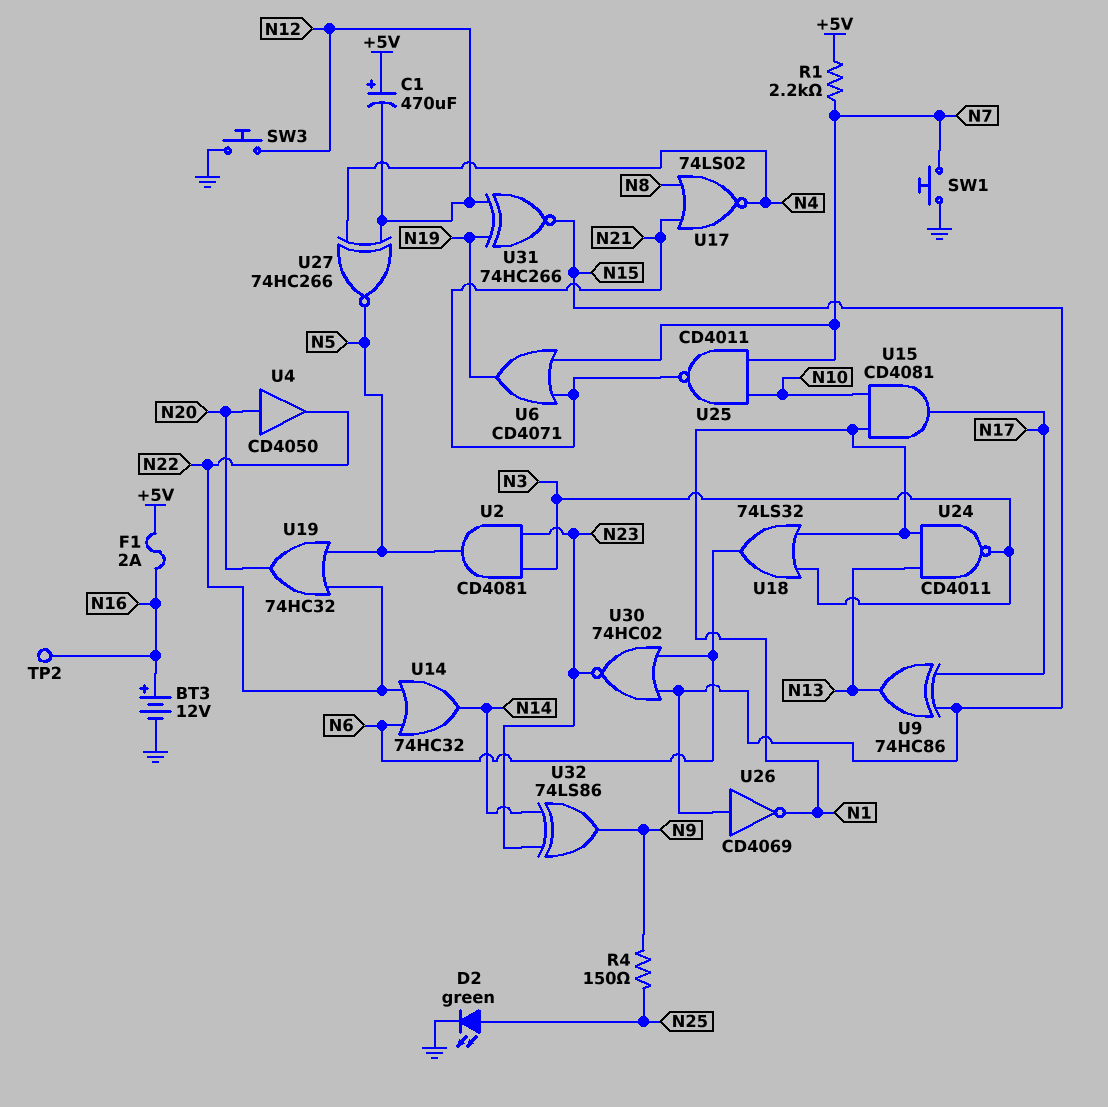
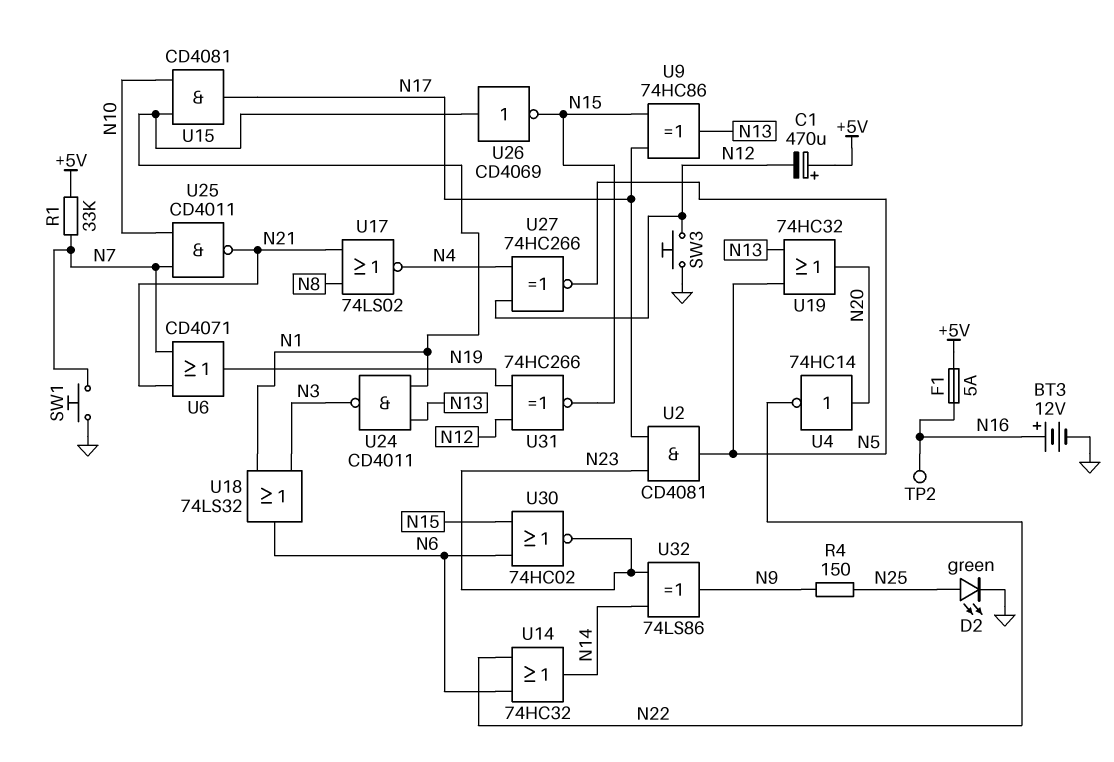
F1: 2A (+5V, N16) -> 5A (+5V, N16)
R1: 2.2k (+5V, N7) -> 33k (+5V, N7)
U2: AND CD4081 (in N3, in N23, out N5) -> AND CD4081 (in N17, in N23, out N5)
U4: buffer CD4050 (in N20, out N22) -> NOT 74HC14 (in N20, out N22)
U19: OR 74HC32 (in N5, in N22, out N20) -> OR 74HC32 (in N5, in N13, out N20)
U26: NOT CD4069 (in N15, out N1) -> NOT CD4069 (in N1, out N15)

